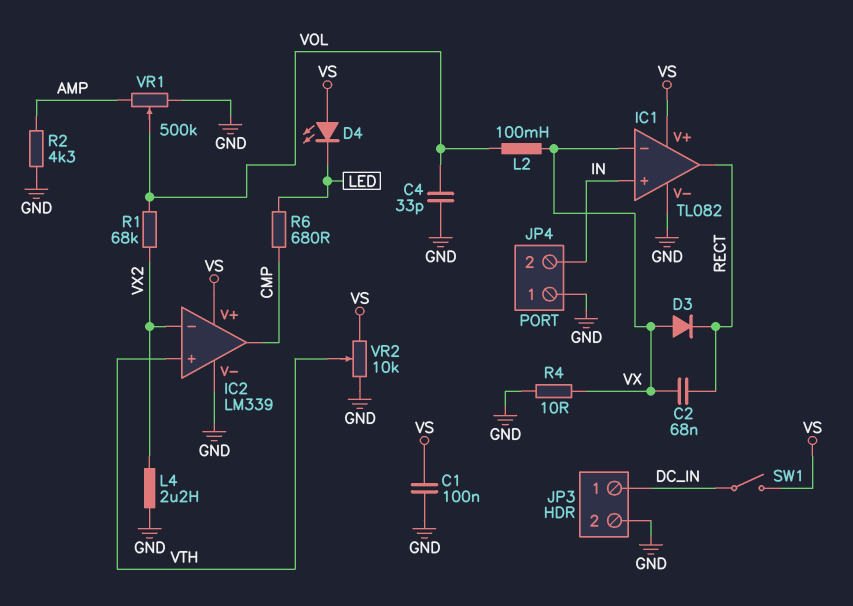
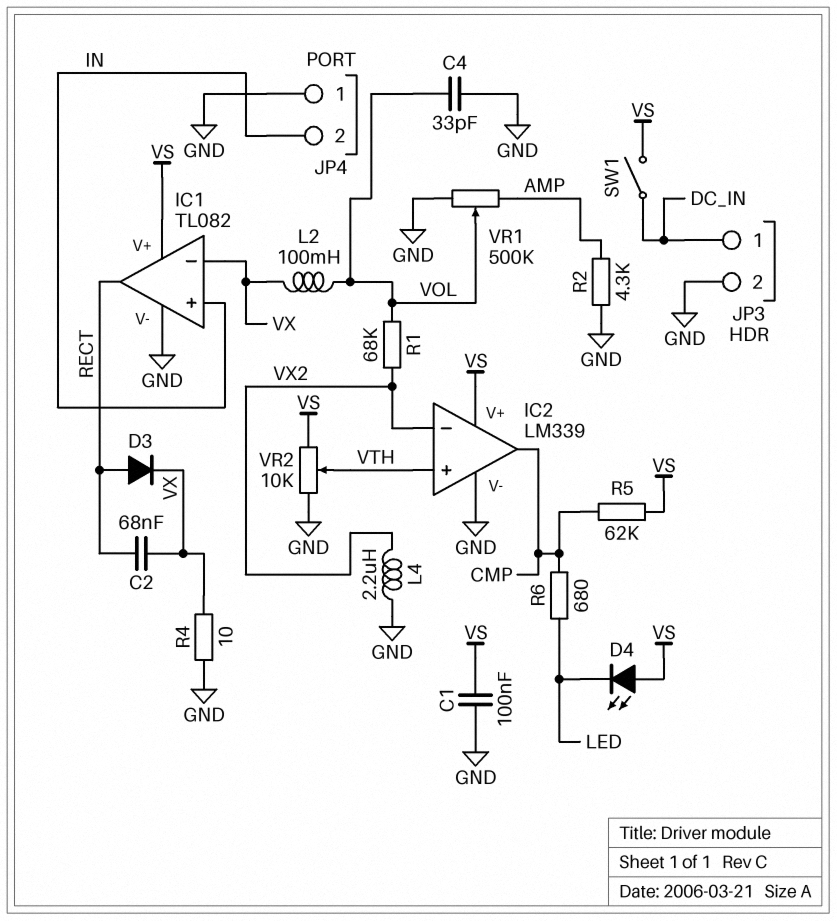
D3: diode (A VX, K RECT) -> diode (A RECT, K VX)
R5: none -> 62k (CMP, VS)

